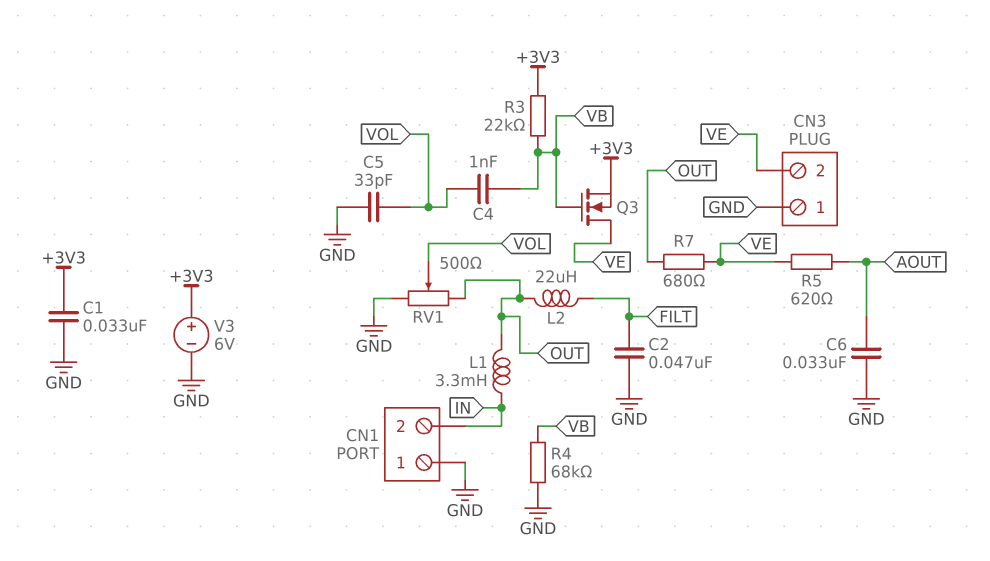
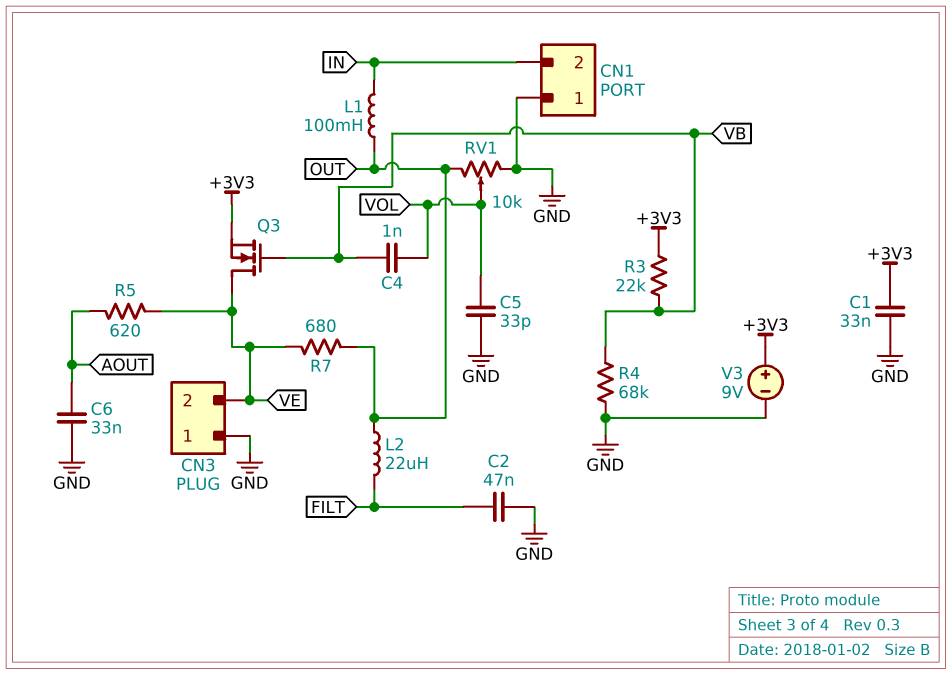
L1: 3.3mH (IN, OUT) -> 100mH (IN, OUT)
RV1: 500 (GND, OUT, wiper VOL) -> 10k (GND, OUT, wiper VOL)
V3: 6V (plus +3V3, minus GND) -> 9V (plus +3V3, minus GND)

